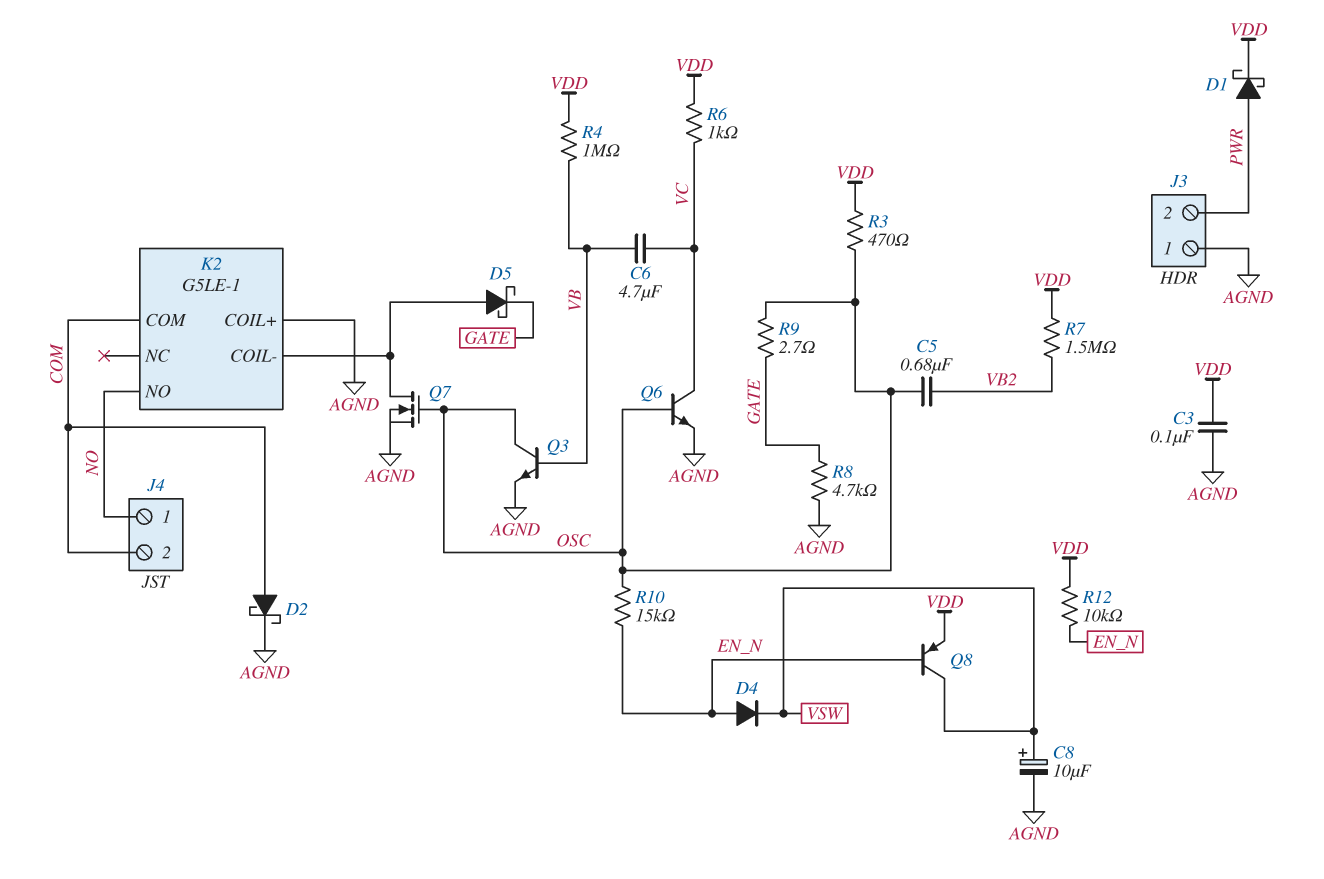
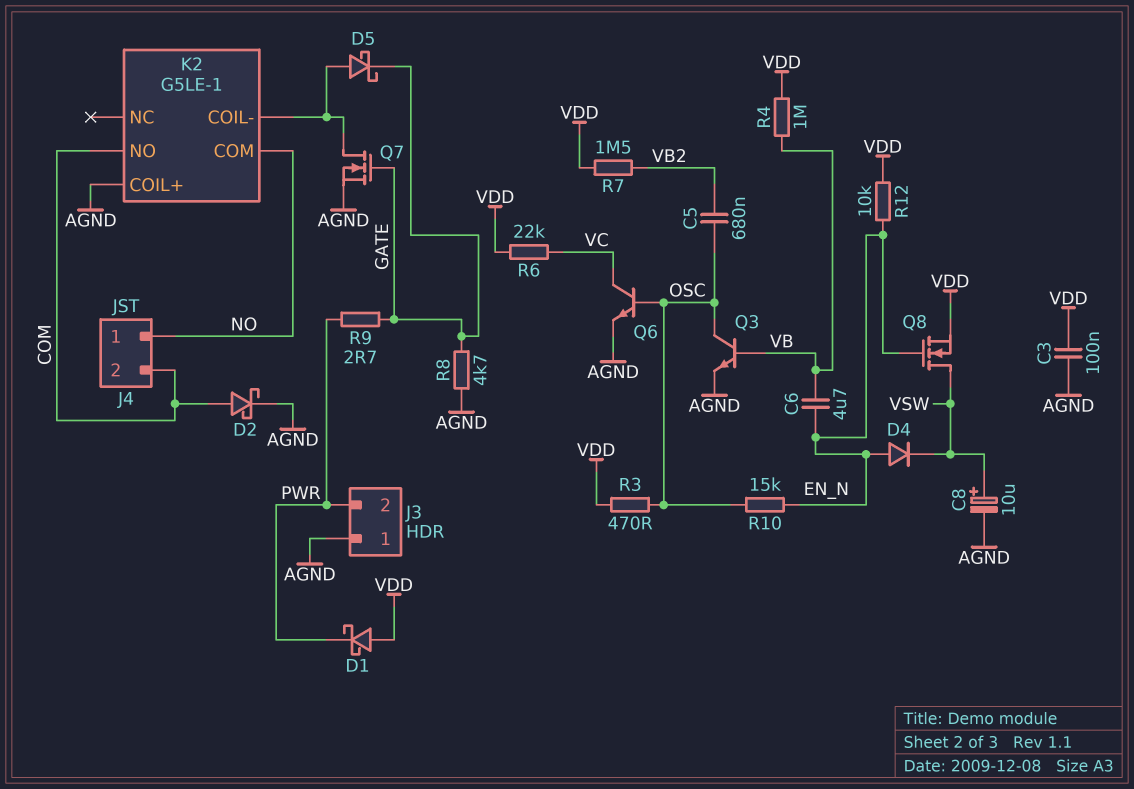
C6: 4.7uF (VB, VC) -> 4.7uF (EN_N, VB)
D1: schottky (A PWR, K VDD) -> schottky (A VDD, K PWR)
K2 pin COM: COM -> NO
K2 pin NO: NO -> COM
Q7: NMOS (G OSC, D K2/COIL-, S AGND) -> NMOS (G GATE, D K2/COIL-, S AGND)
Q8: PNP (B EN_N, C VSW, E VDD) -> NMOS (G EN_N, D VSW, S VDD)
R6: 1k (VC, VDD) -> 22k (VC, VDD)
R9: 2.7 (GATE, OSC) -> 2.7 (GATE, PWR)

